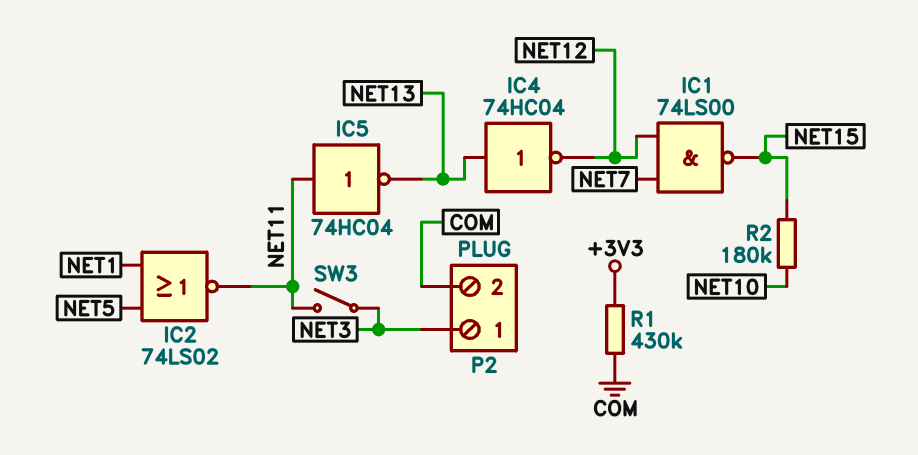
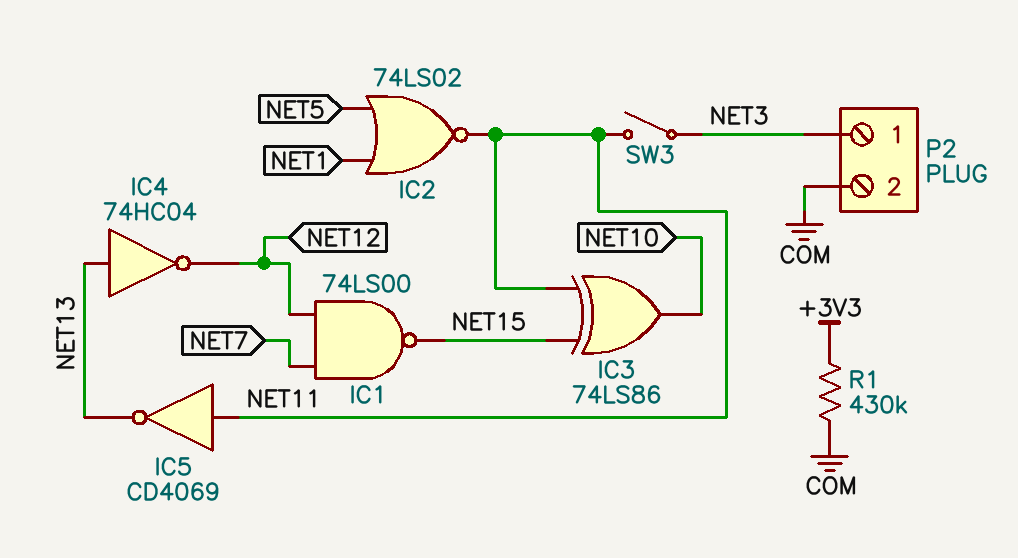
IC3: none -> XOR 74LS86 (in NET11, in NET15, out NET10)
IC5: NOT 74HC04 (in NET11, out NET13) -> NOT CD4069 (in NET11, out NET13)
R2: 180k (NET10, NET15) -> none

